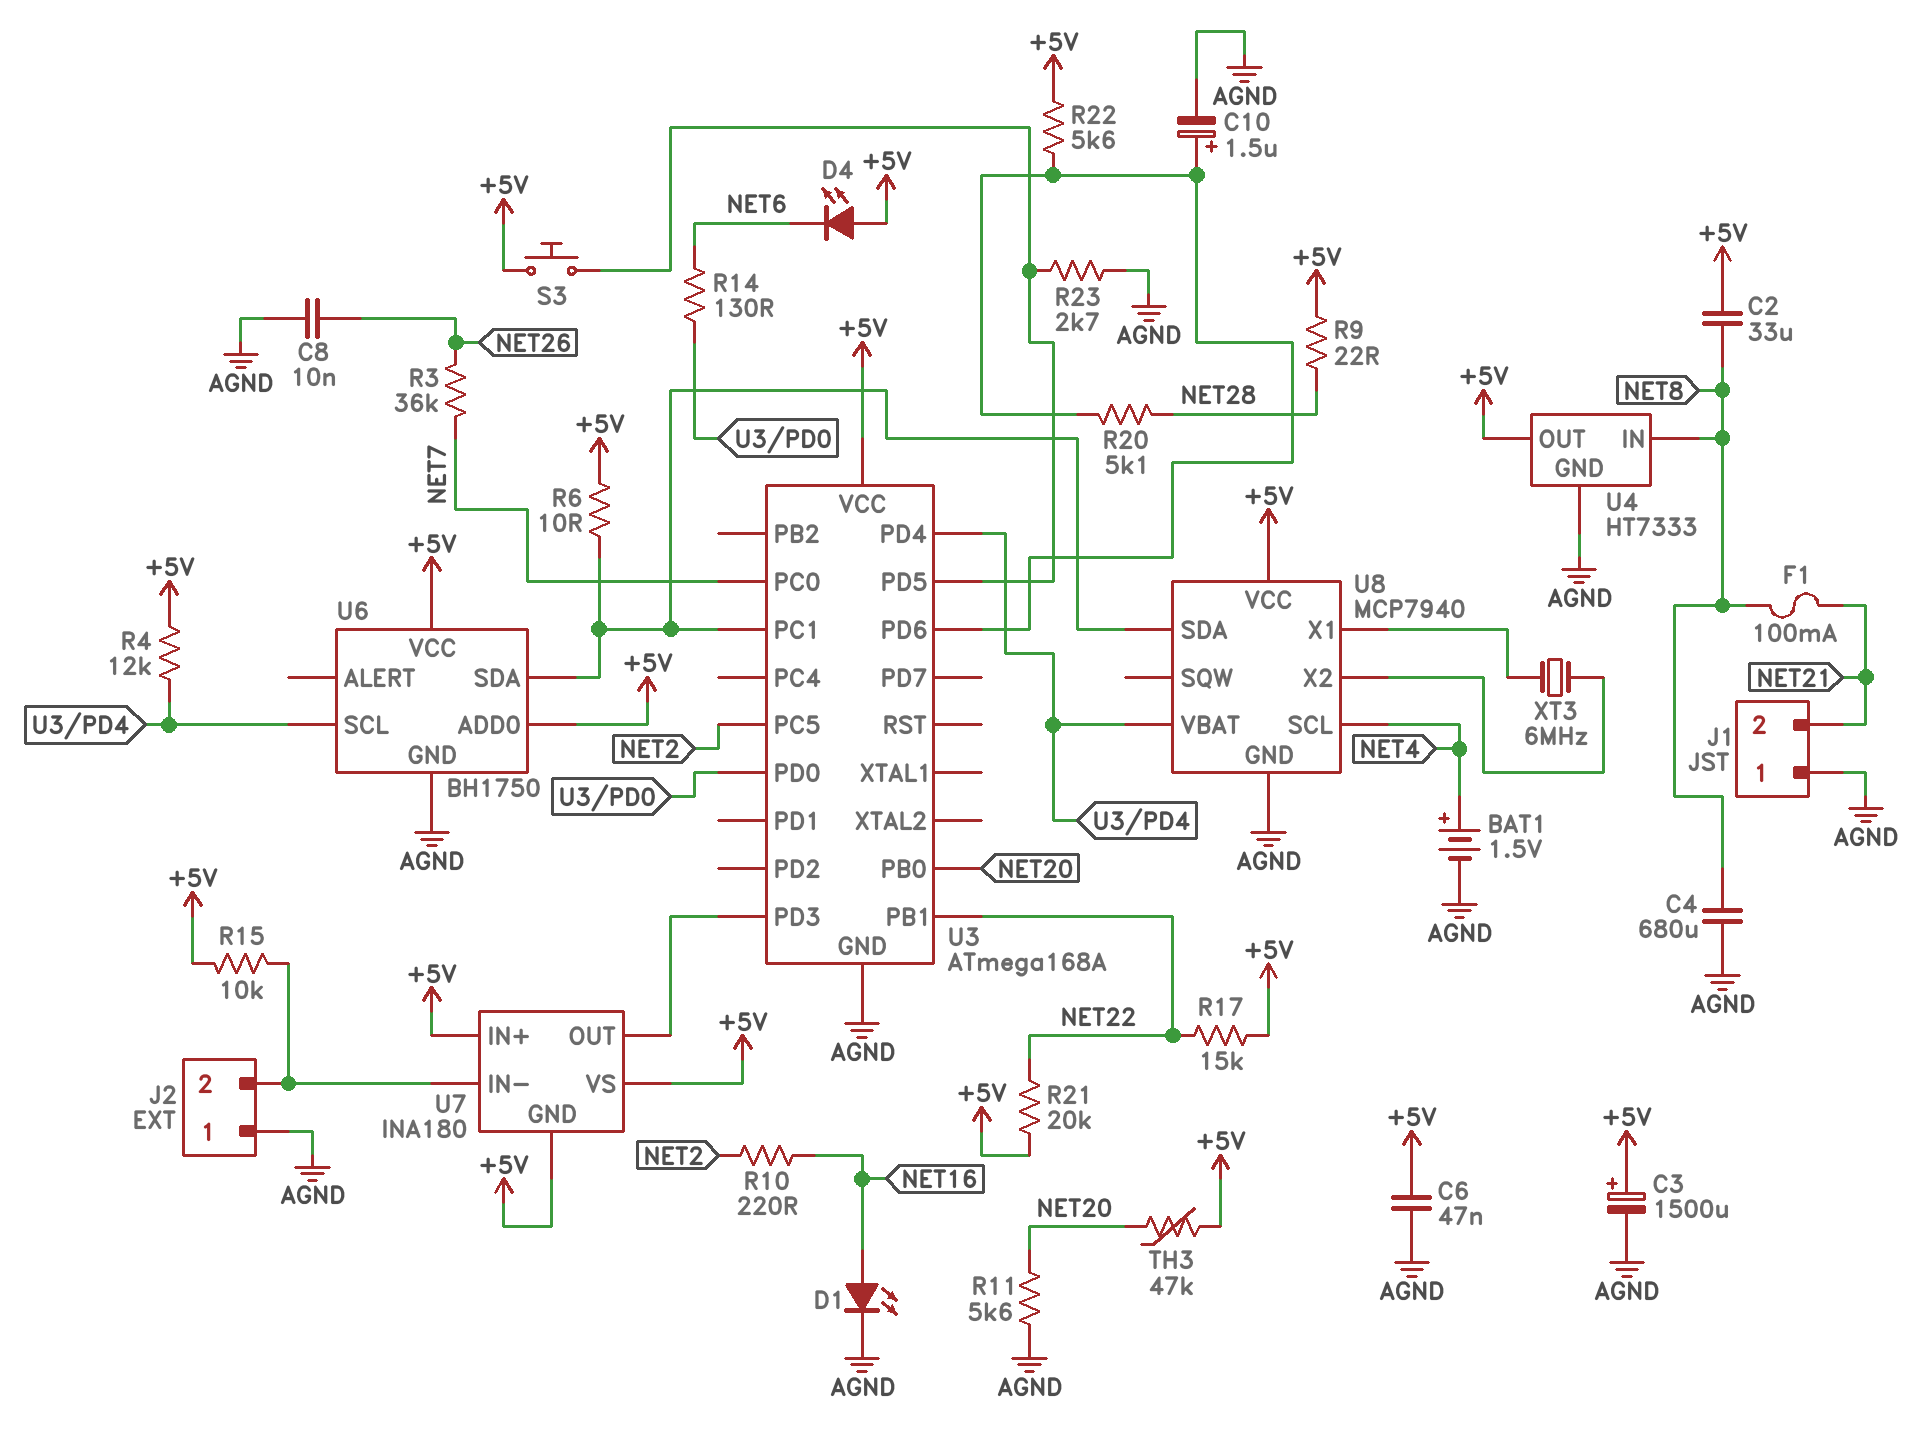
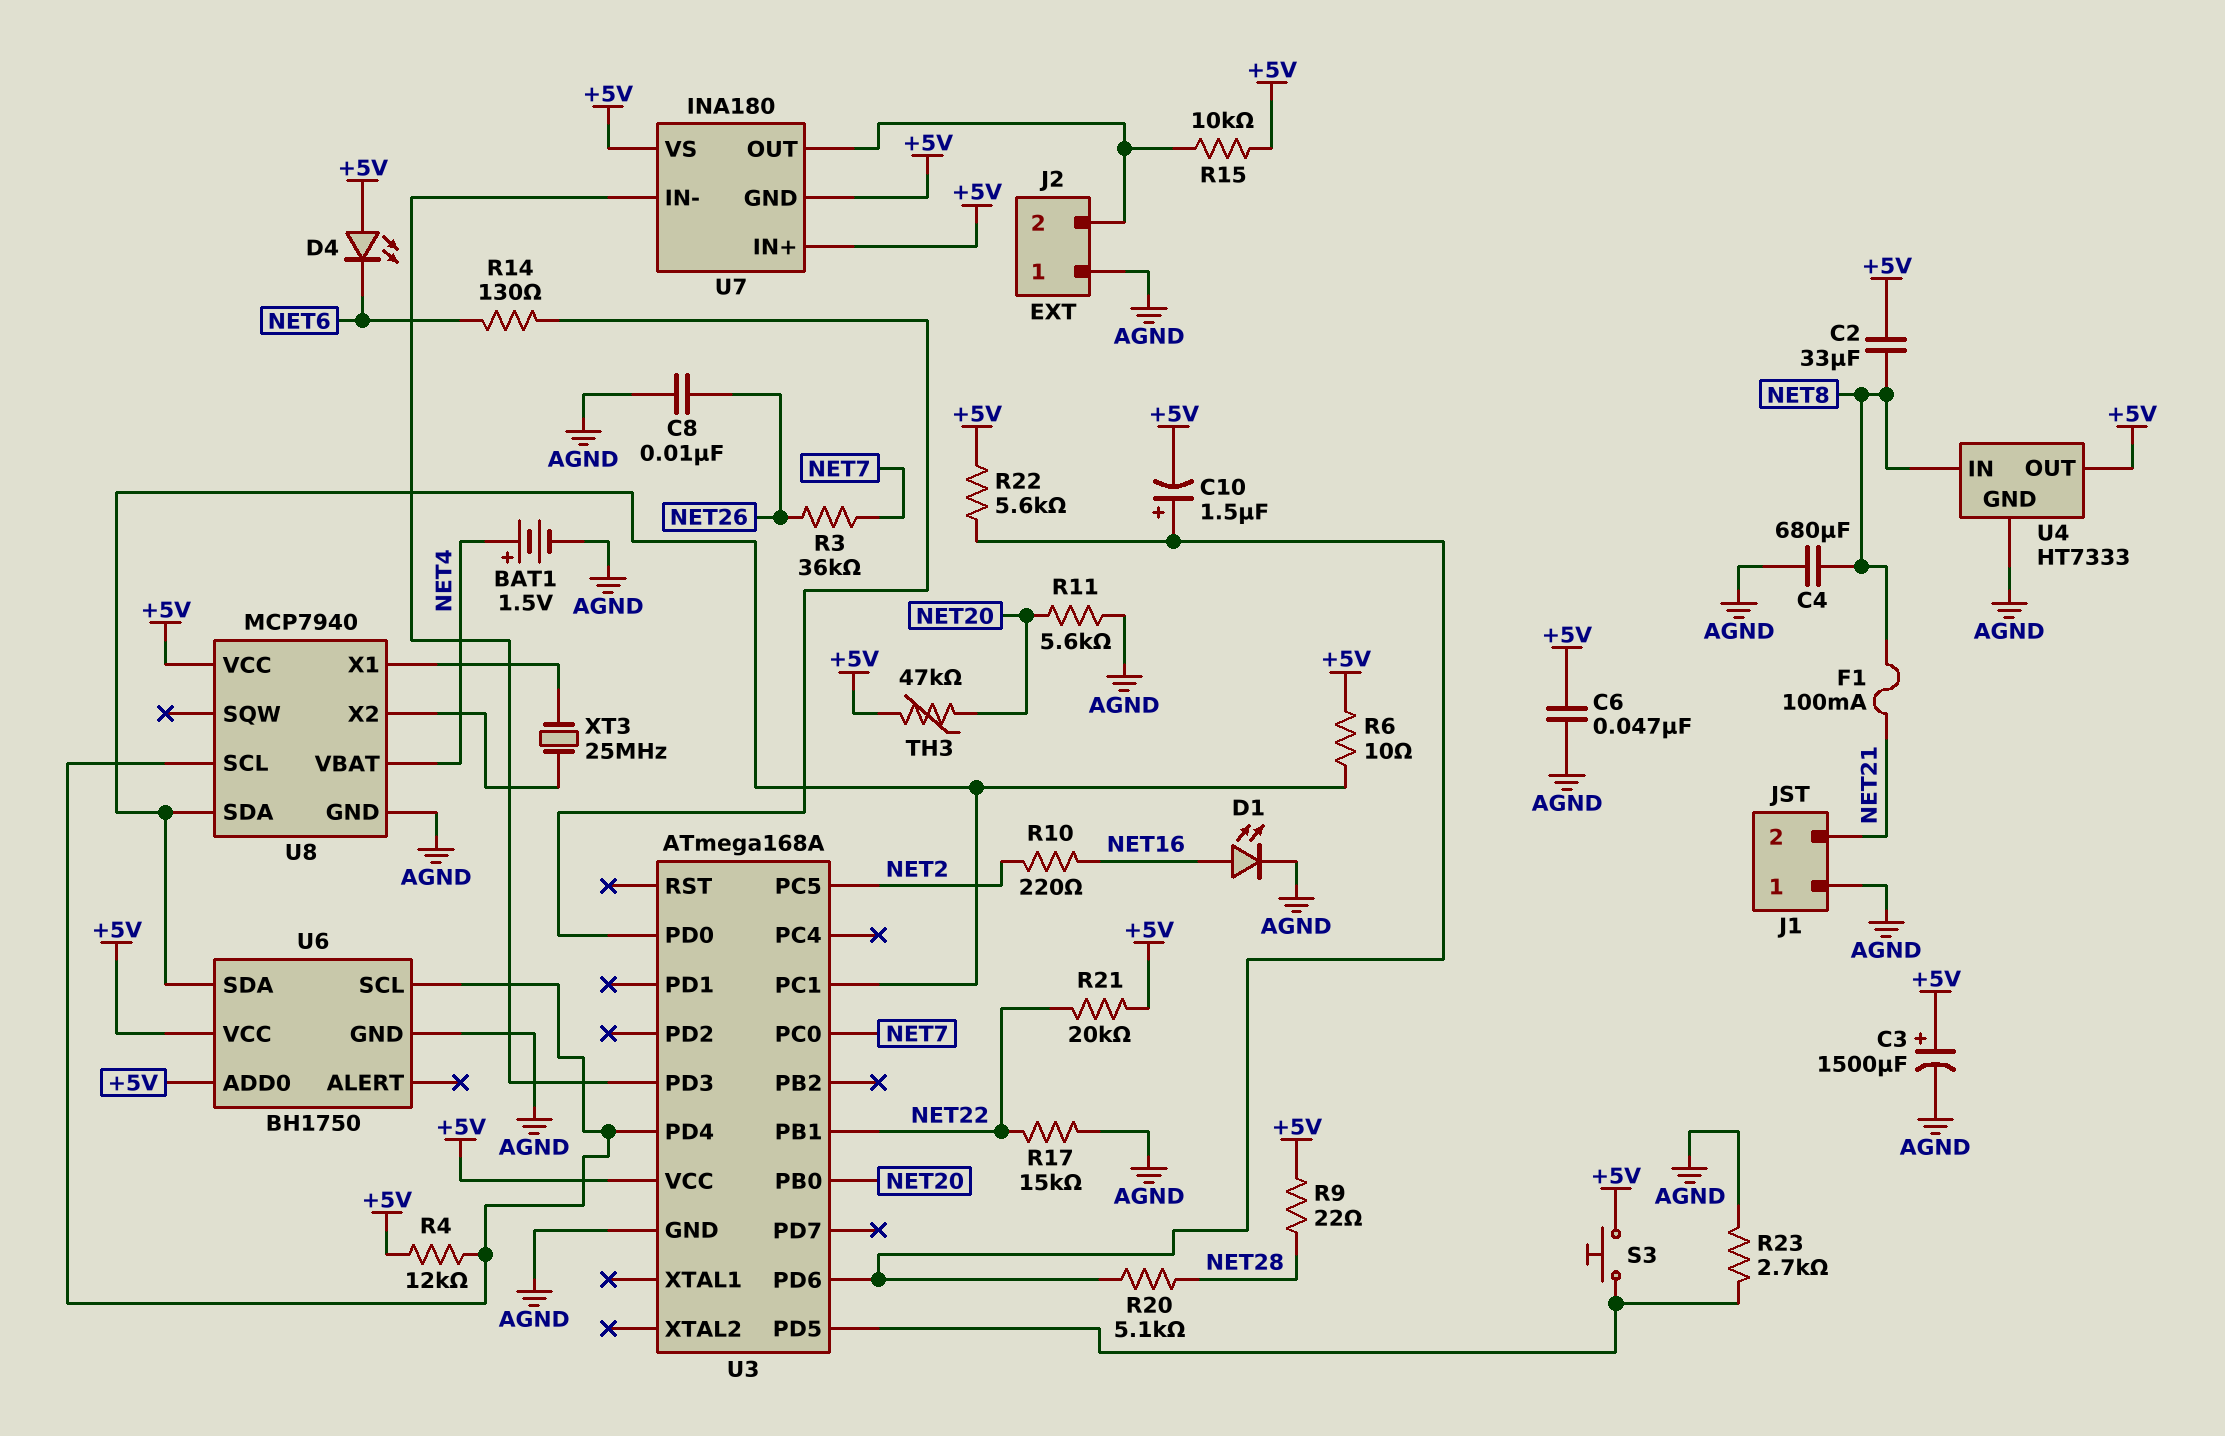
C10: 1.5uF (plus U3/PD6, minus AGND) -> 1.5uF (plus U3/PD6, minus +5V)
R17: 15k (+5V, NET22) -> 15k (AGND, NET22)
U7 pin IN-: J2/2 -> U3/PD3
U7 pin OUT: U3/PD3 -> J2/2
U8 pin SCL: NET4 -> U3/PD4
U8 pin VBAT: U3/PD4 -> NET4
XT3: 6MHz (U8/X1, U8/X2) -> 25MHz (U8/X1, U8/X2)

